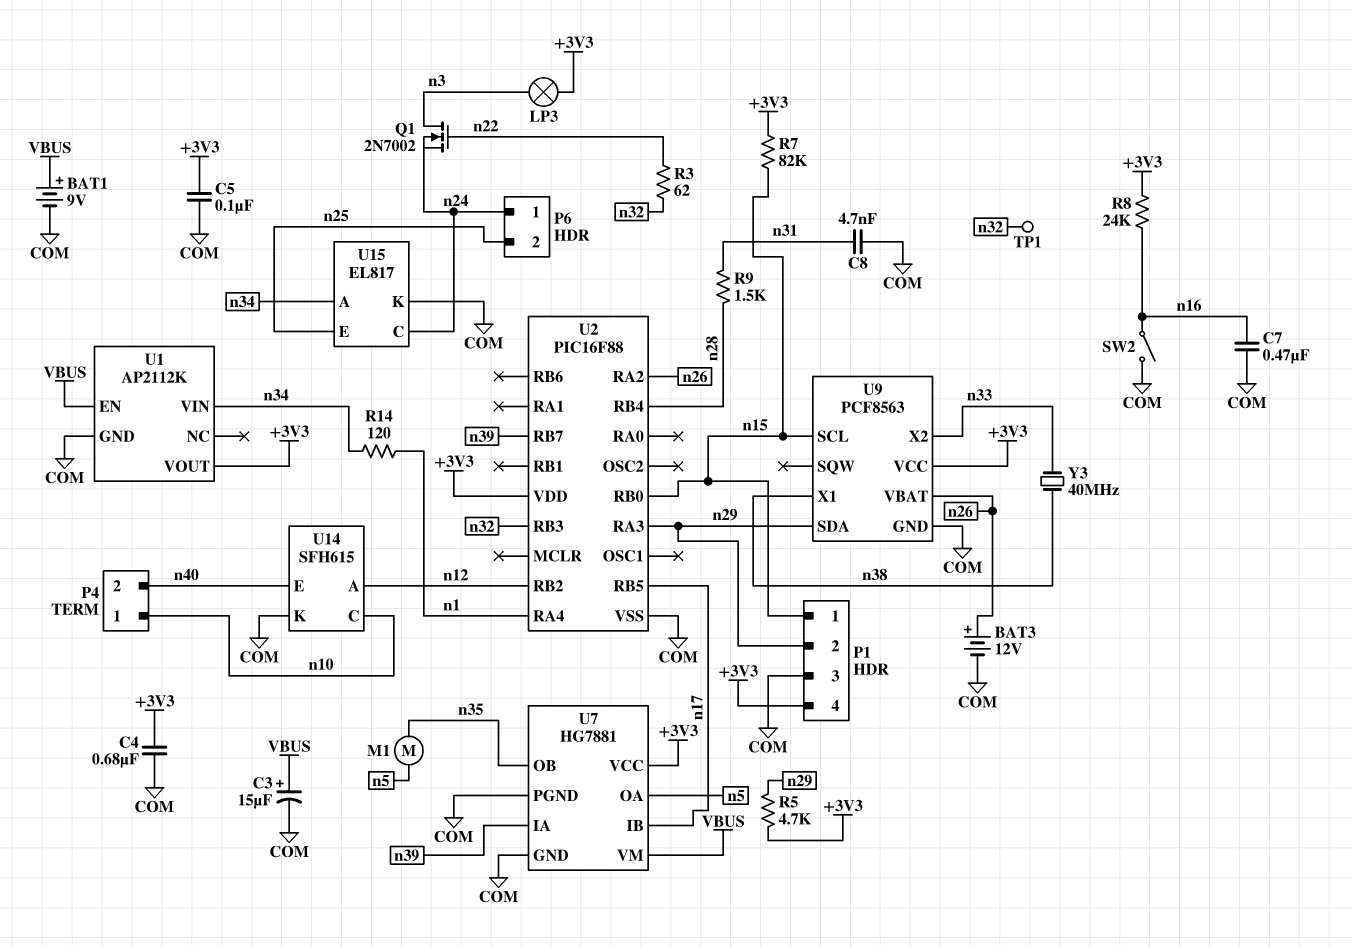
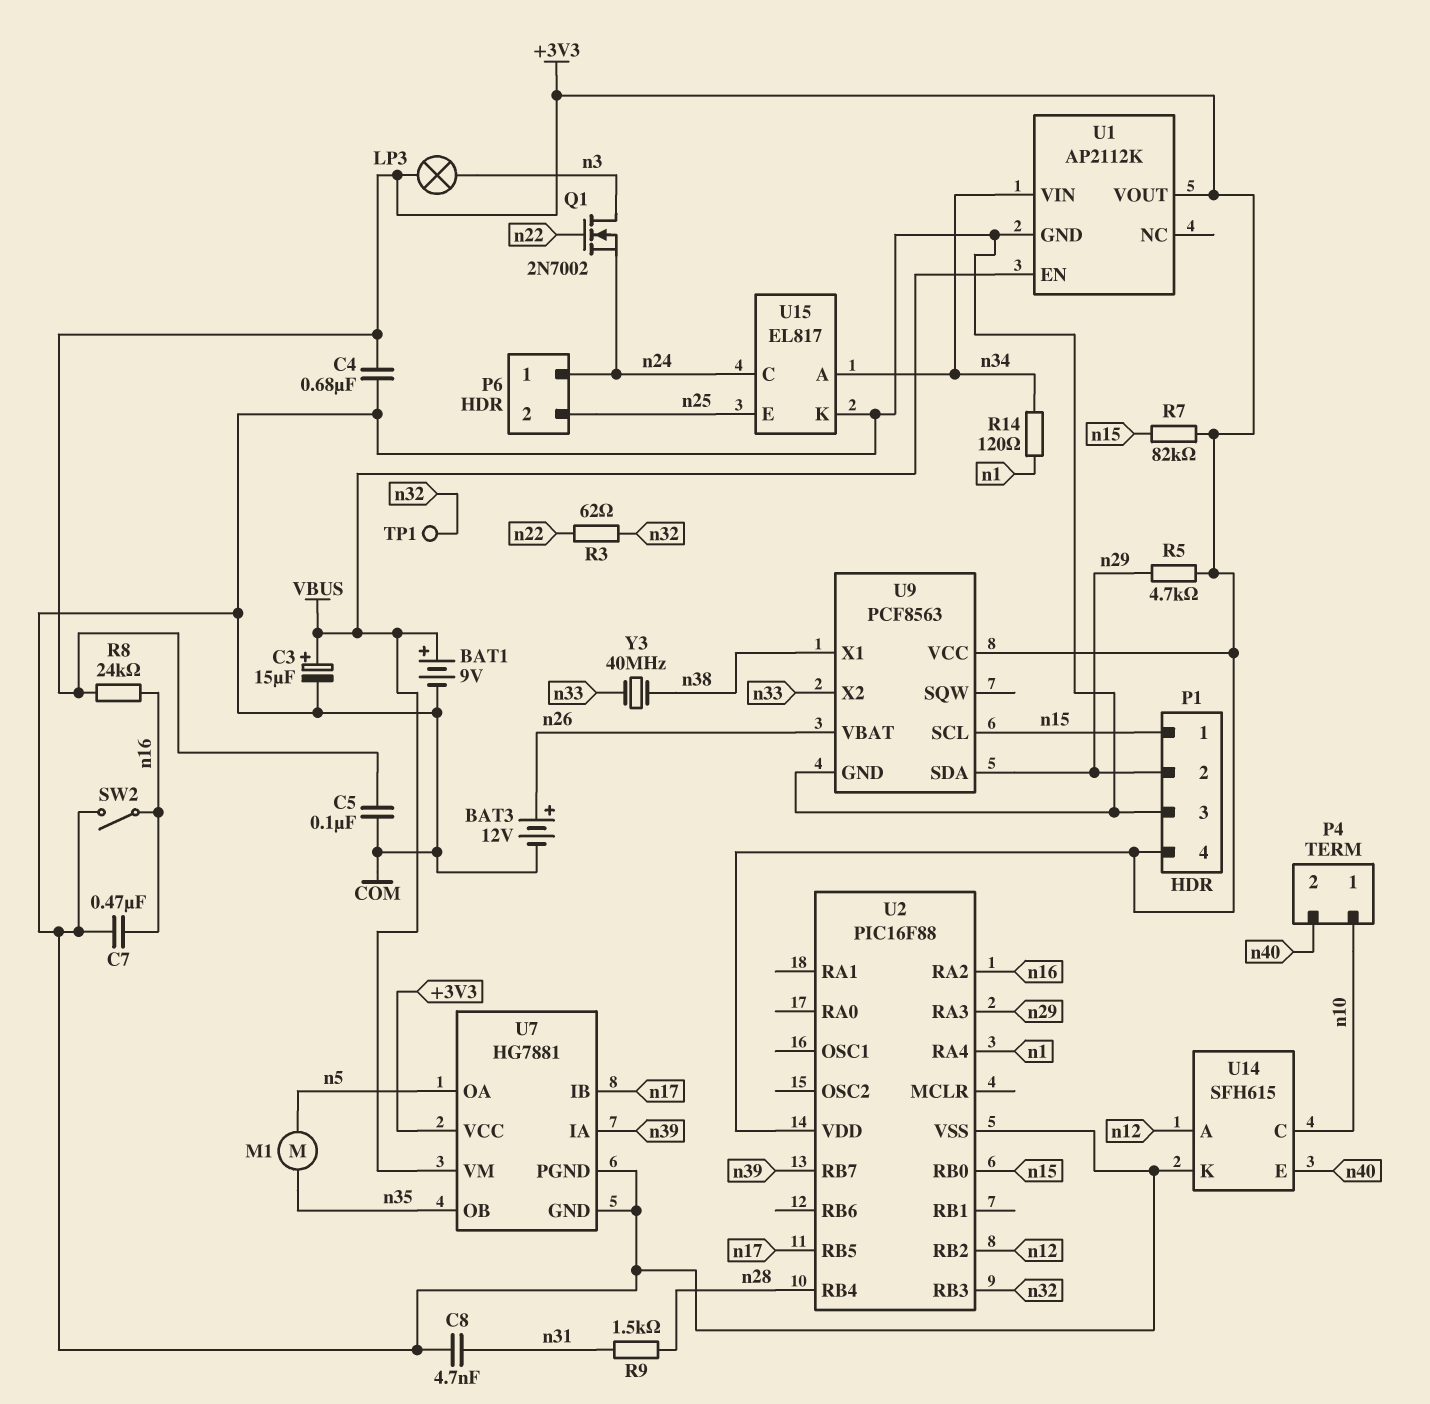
U2 pin RA2: n26 -> n16

